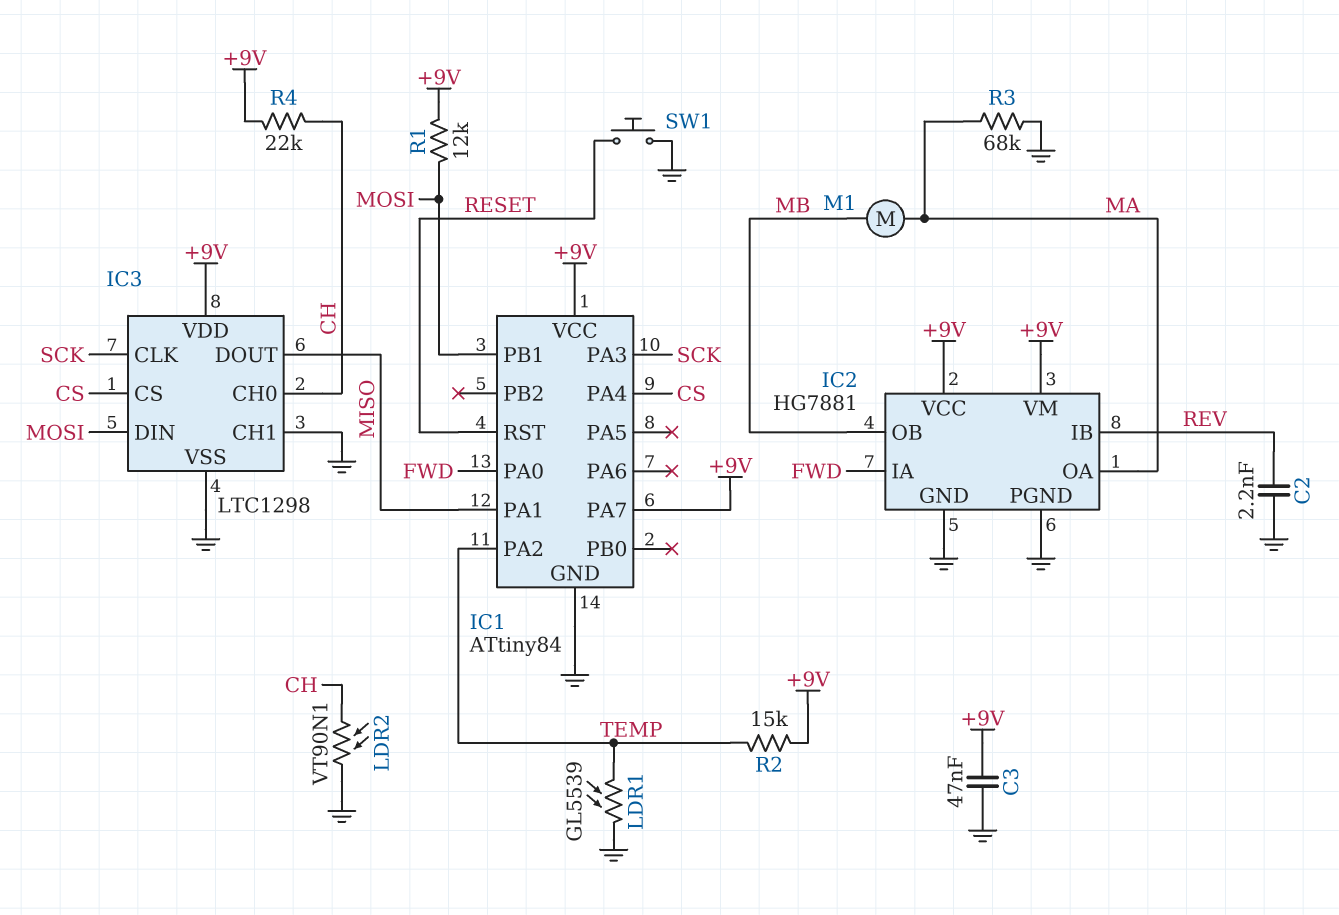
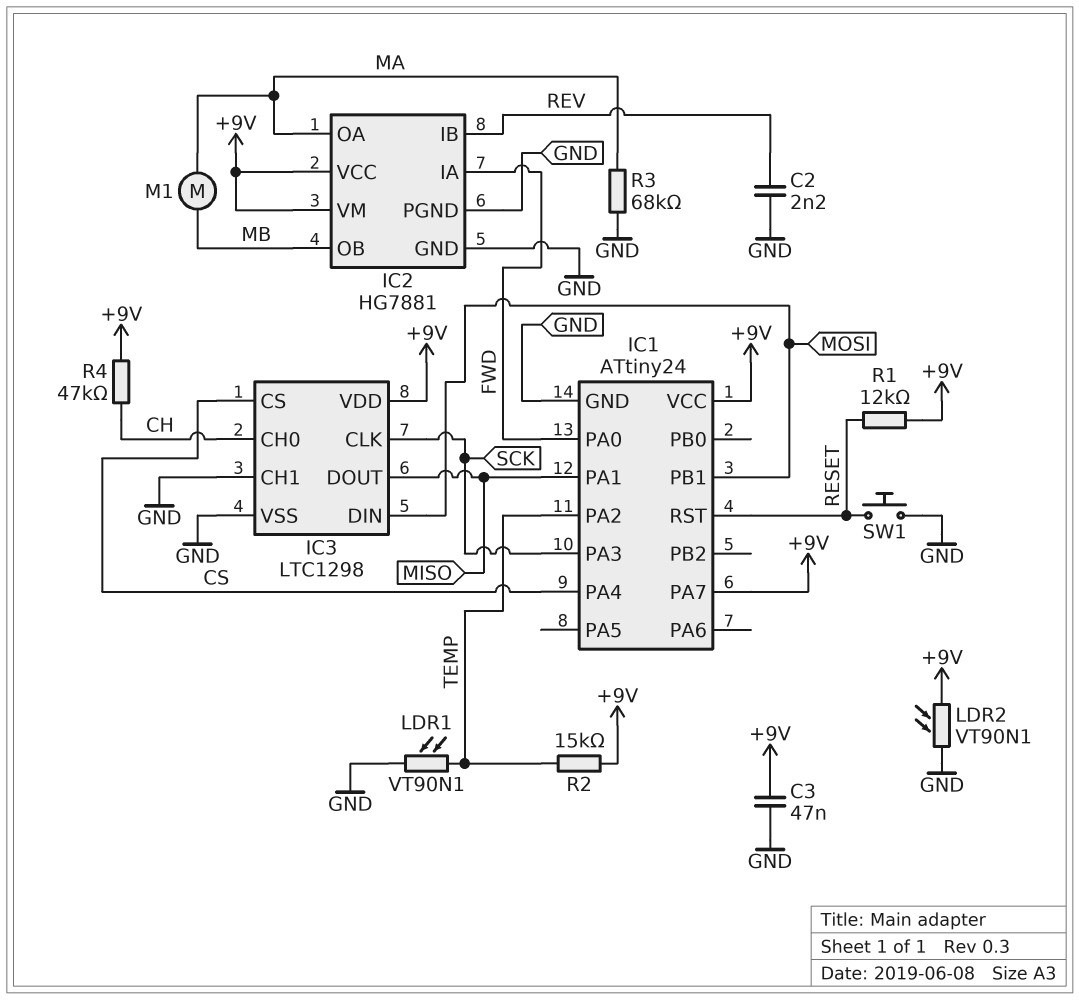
IC1: ATtiny84 -> ATtiny24
LDR1: GL5539 (GND, TEMP) -> VT90N1 (GND, TEMP)
LDR2: VT90N1 (CH, GND) -> VT90N1 (+9V, GND)
R1: 12k (+9V, MOSI) -> 12k (+9V, RESET)
R4: 22k (+9V, CH) -> 47k (+9V, CH)

